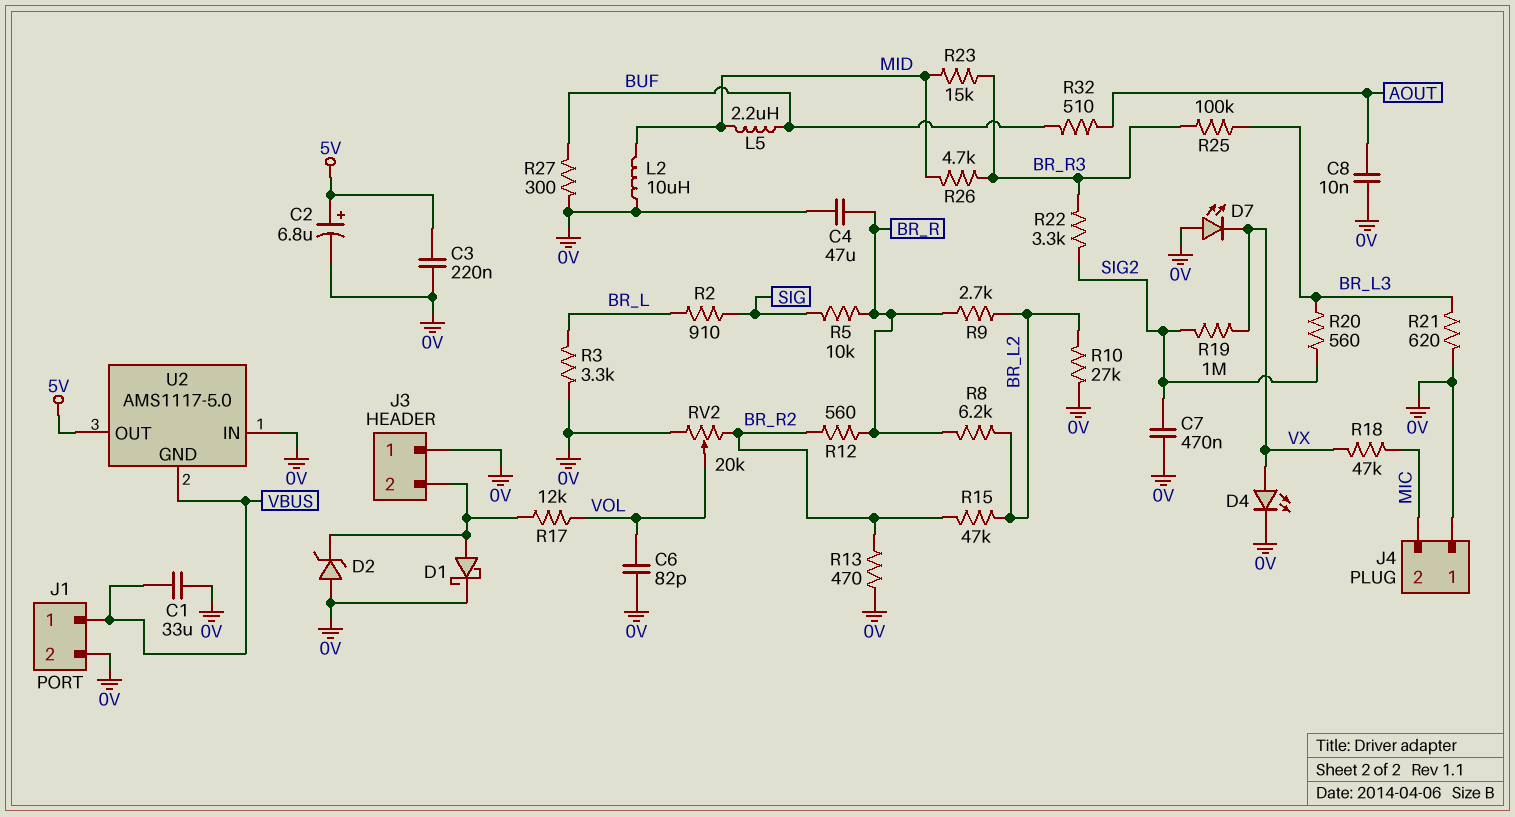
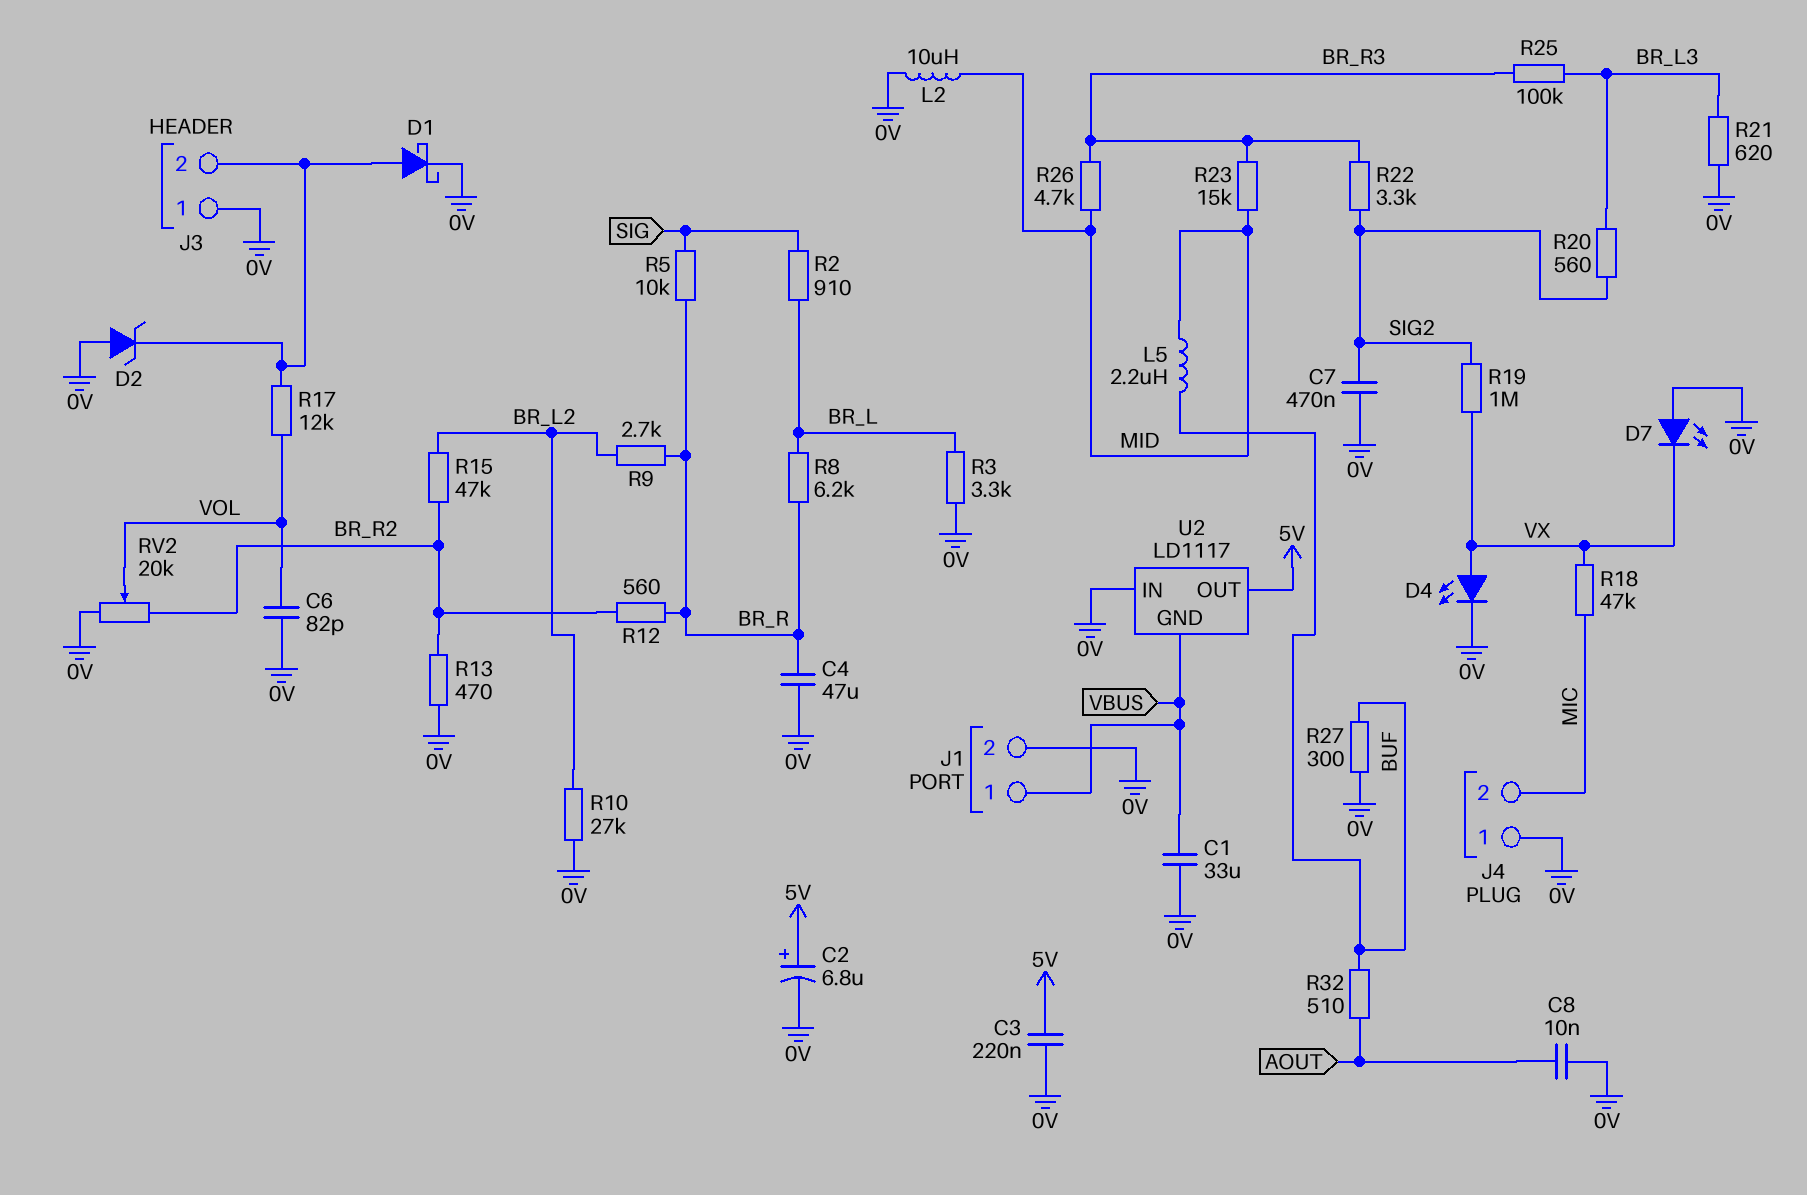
R8: 6.2k (BR_L2, BR_R) -> 6.2k (BR_L, BR_R)
U2: AMS1117-5.0 -> LD1117

